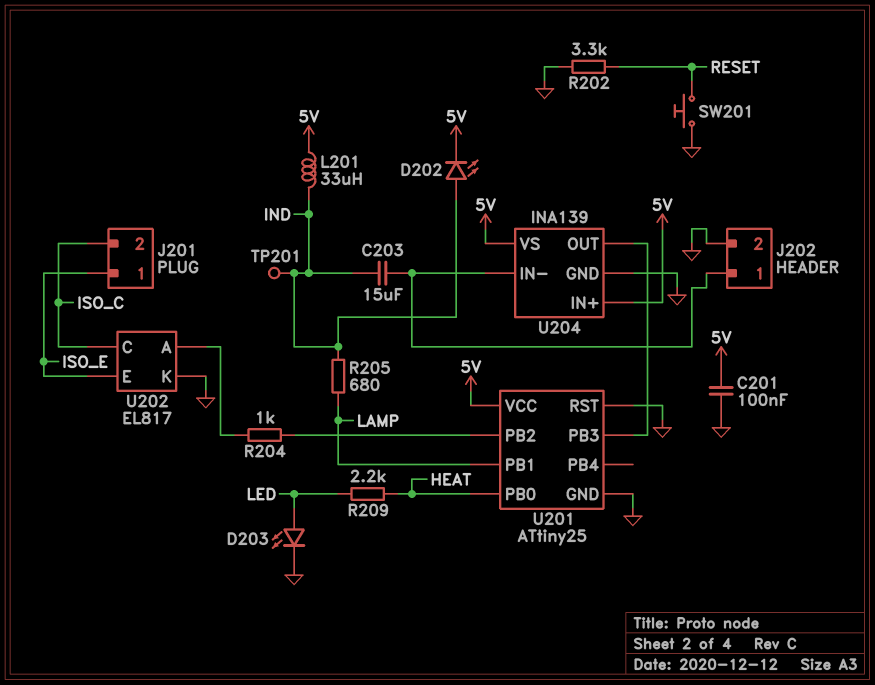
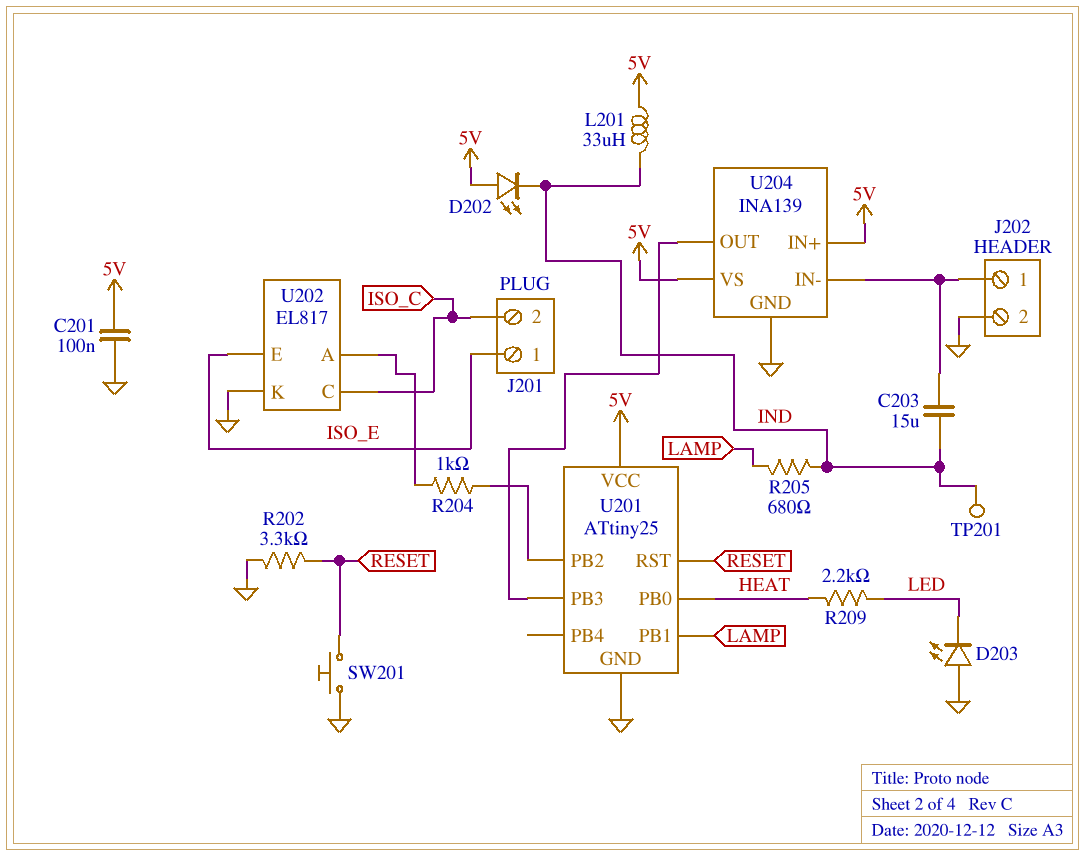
D202: LED (A IND, K 5V) -> LED (A 5V, K IND)
D203: LED (A LED, K GND) -> LED (A GND, K LED)
U201 pin RST: GND -> RESET

